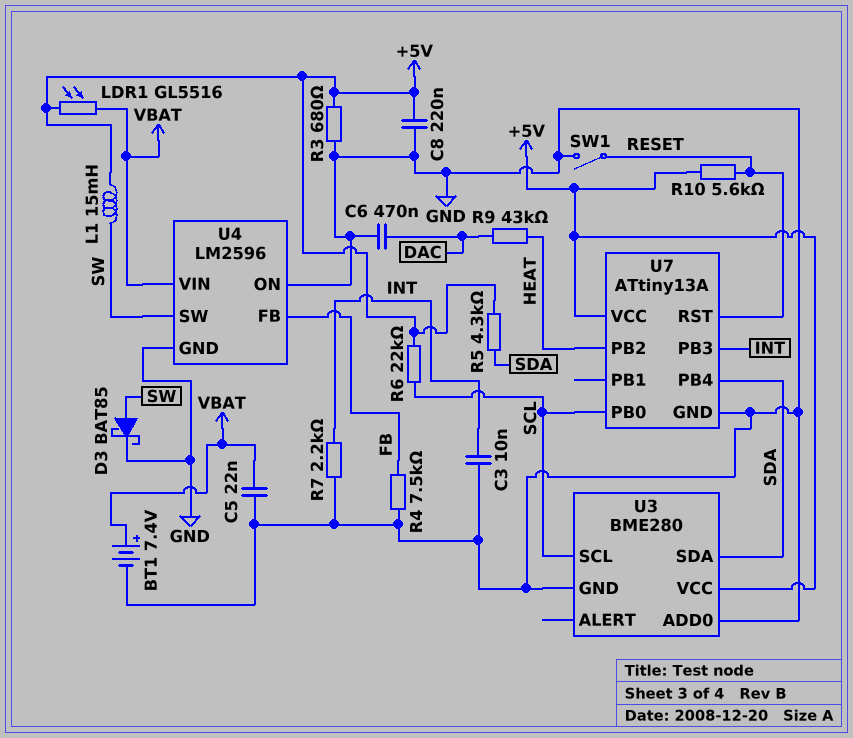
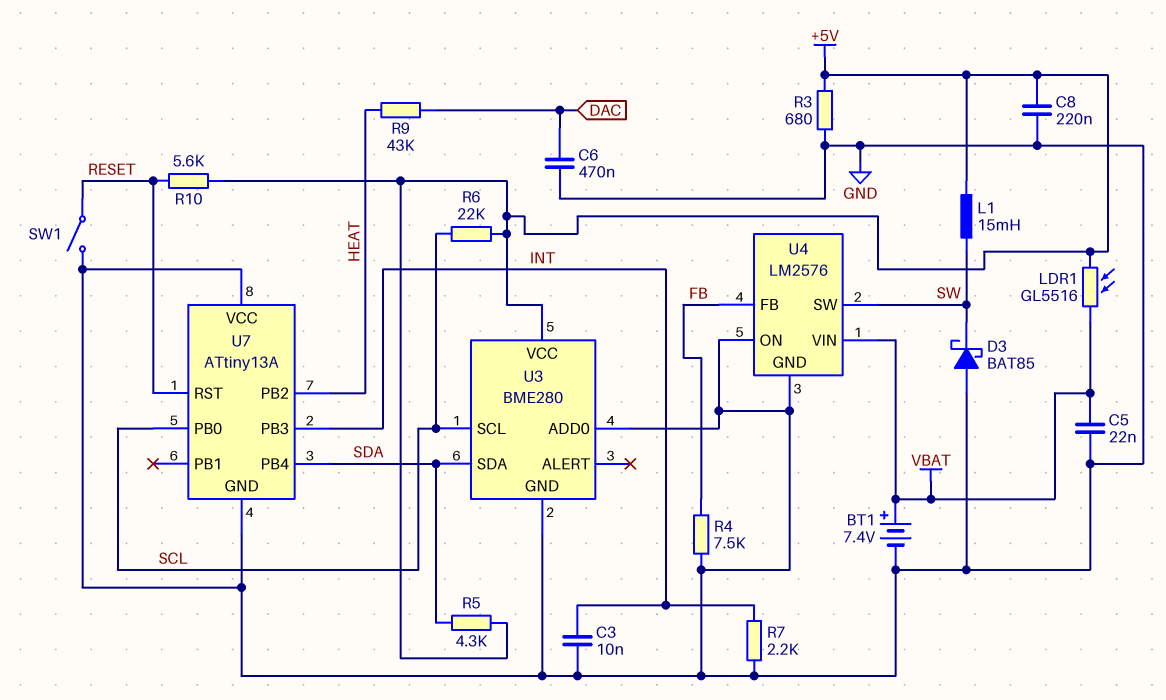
D3: schottky BAT85 (A SW, K GND) -> schottky BAT85 (A GND, K SW)
U4: LM2596 -> LM2576
U7 pin VCC: +5V -> GND

